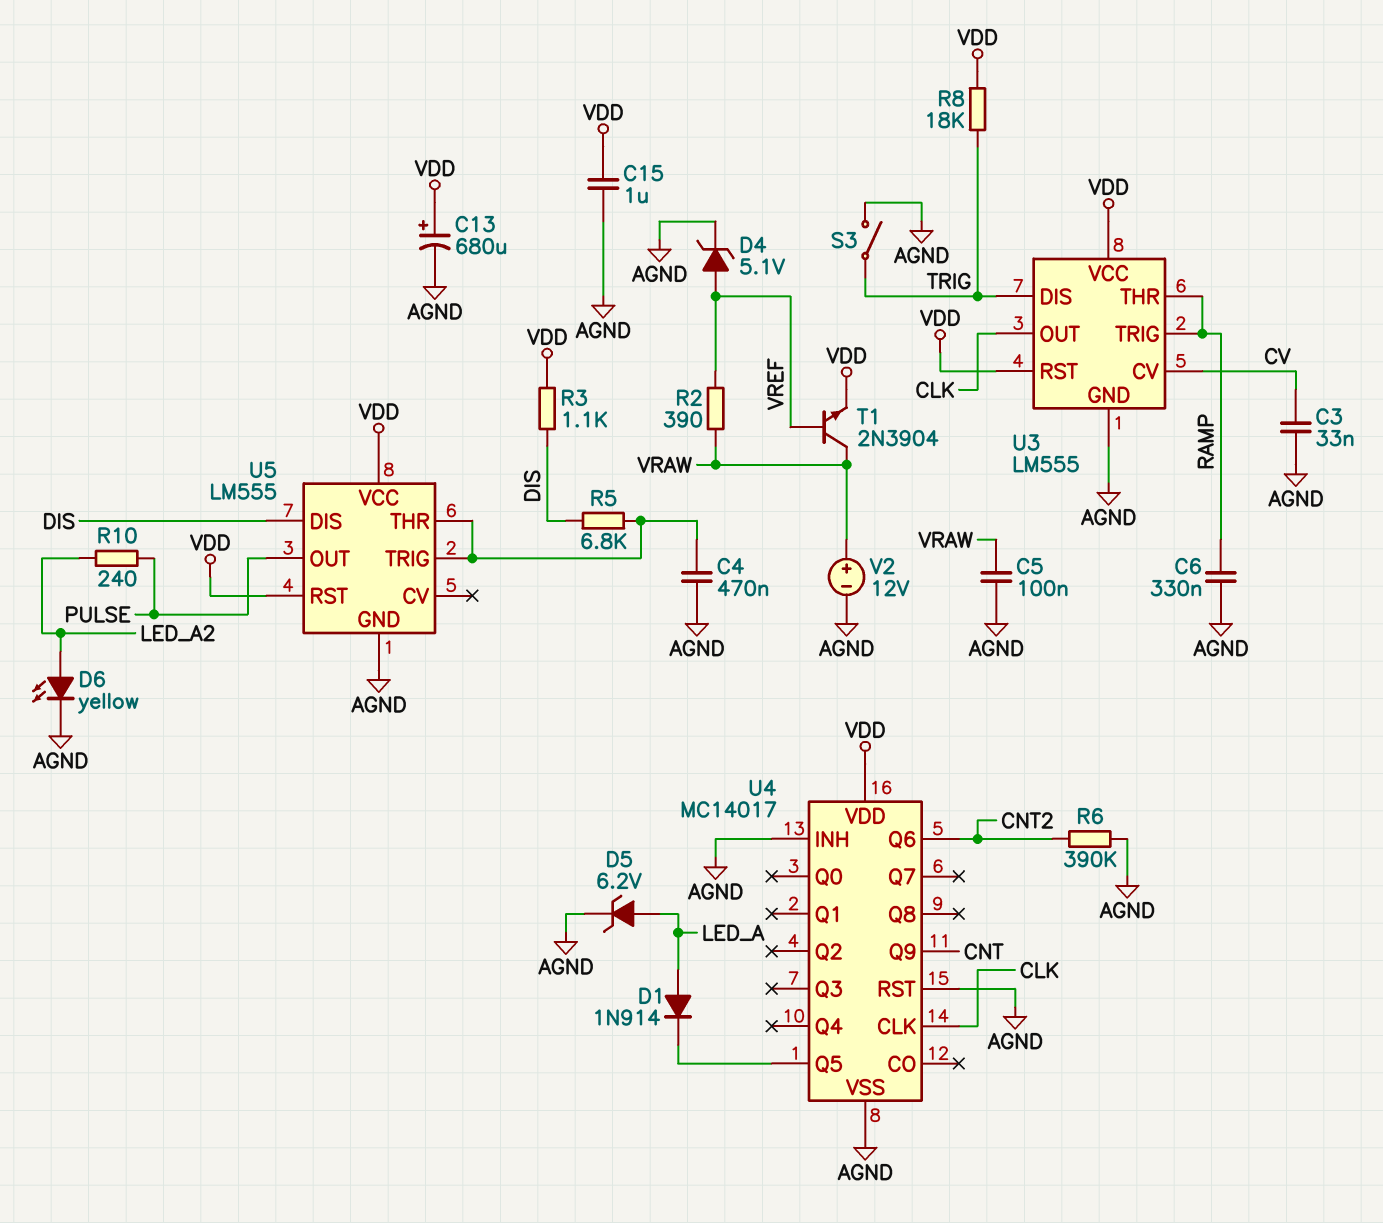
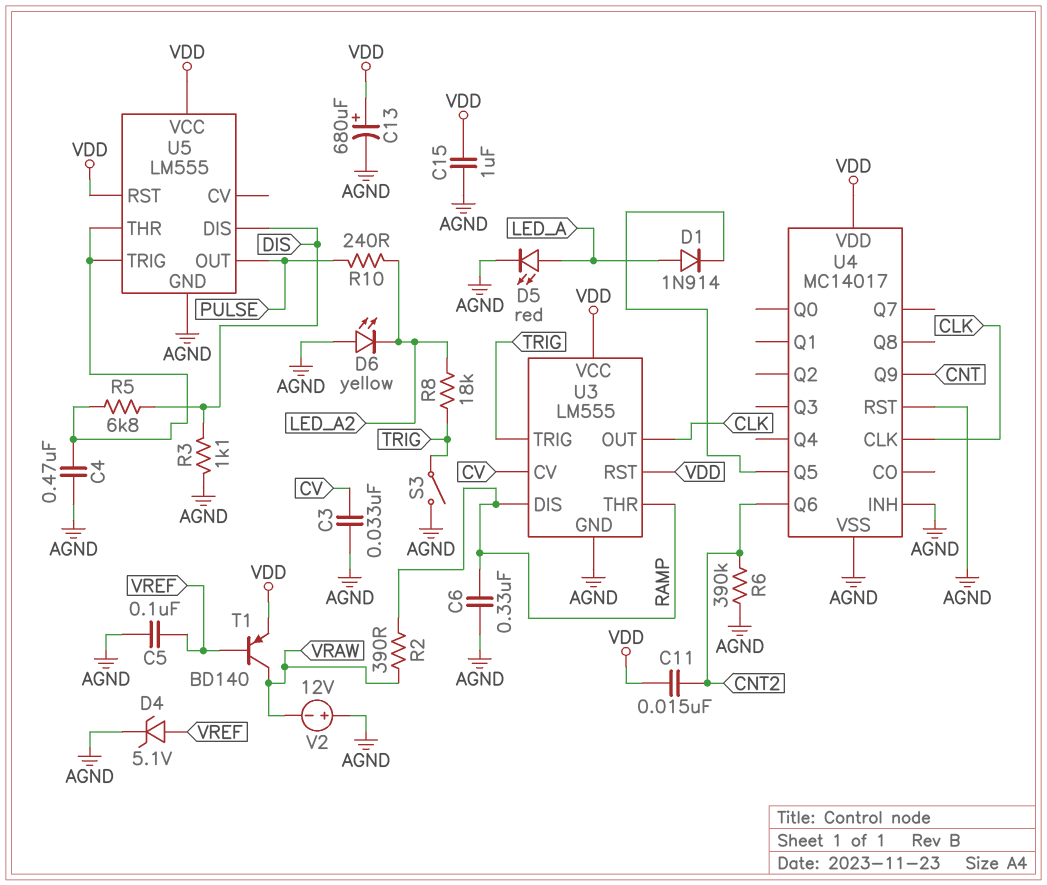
C5: 100nF (AGND, VRAW) -> 100nF (AGND, VREF)
C11: none -> 15nF (CNT2, VDD)
D5: zener 6.2V (A LED_A, K AGND) -> LED red (A LED_A, K AGND)
D6: LED yellow (A LED_A2, K AGND) -> LED yellow (A AGND, K LED_A2)
R2: 390 (VRAW, VREF) -> 390 (RAMP, VRAW)
R3: 1.1k (DIS, VDD) -> 1.1k (AGND, DIS)
R8: 18k (TRIG, VDD) -> 18k (LED_A2, TRIG)
T1: NPN 2N3904 (B VREF, C VRAW, E VDD) -> PNP BD140 (B VREF, C VRAW, E VDD)
U3 pin DIS: TRIG -> RAMP
U3 pin TRIG: RAMP -> TRIG
V2: 12V (plus VRAW, minus AGND) -> 12V (plus AGND, minus VRAW)

